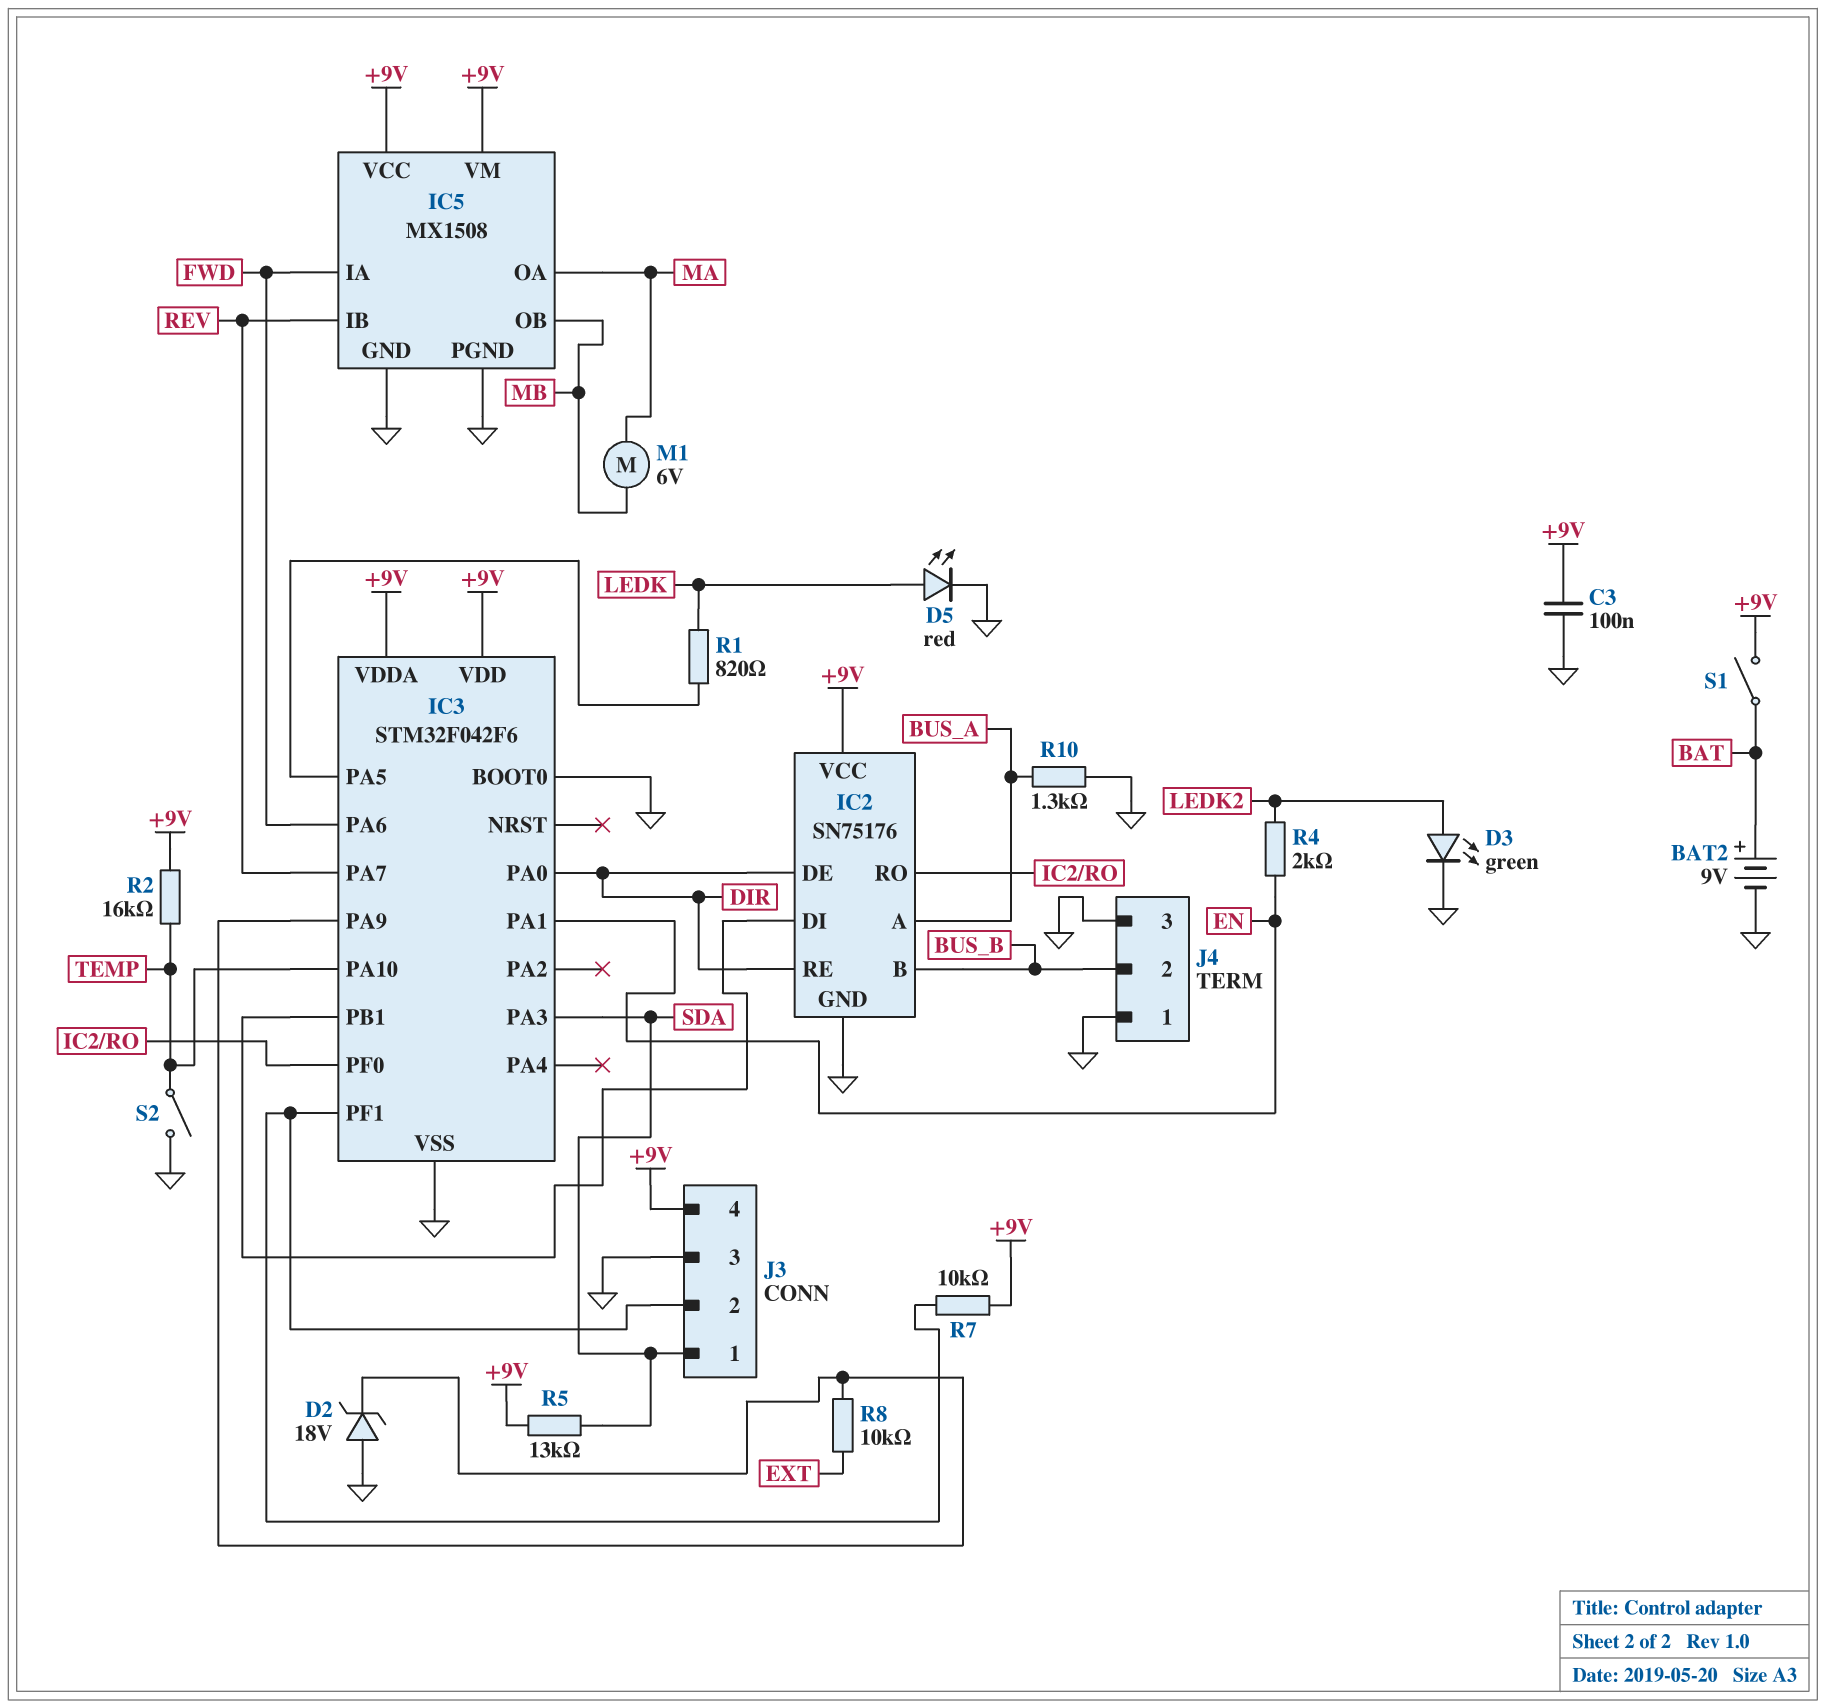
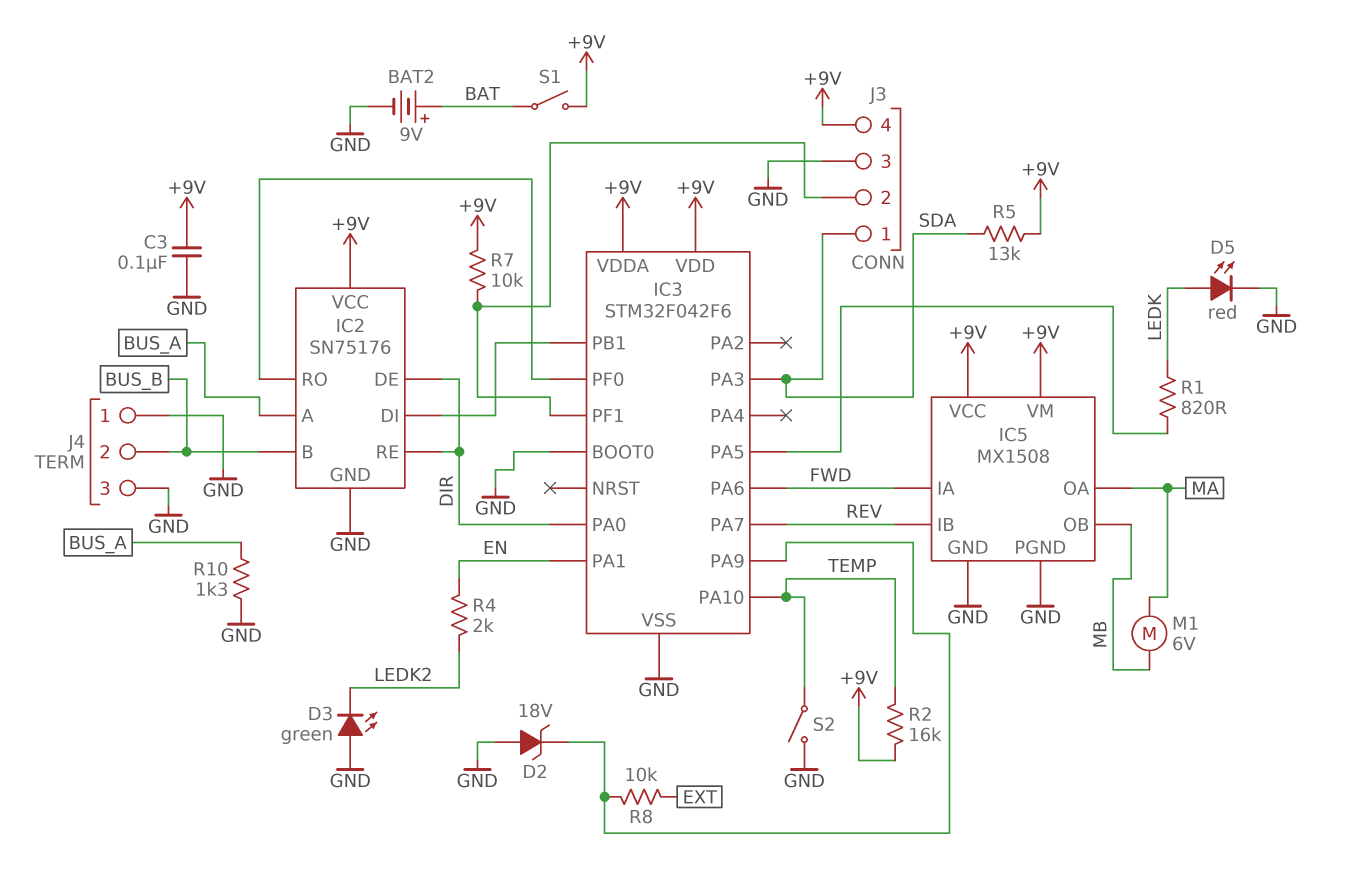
D3: LED green (A LEDK2, K GND) -> LED green (A GND, K LEDK2)

